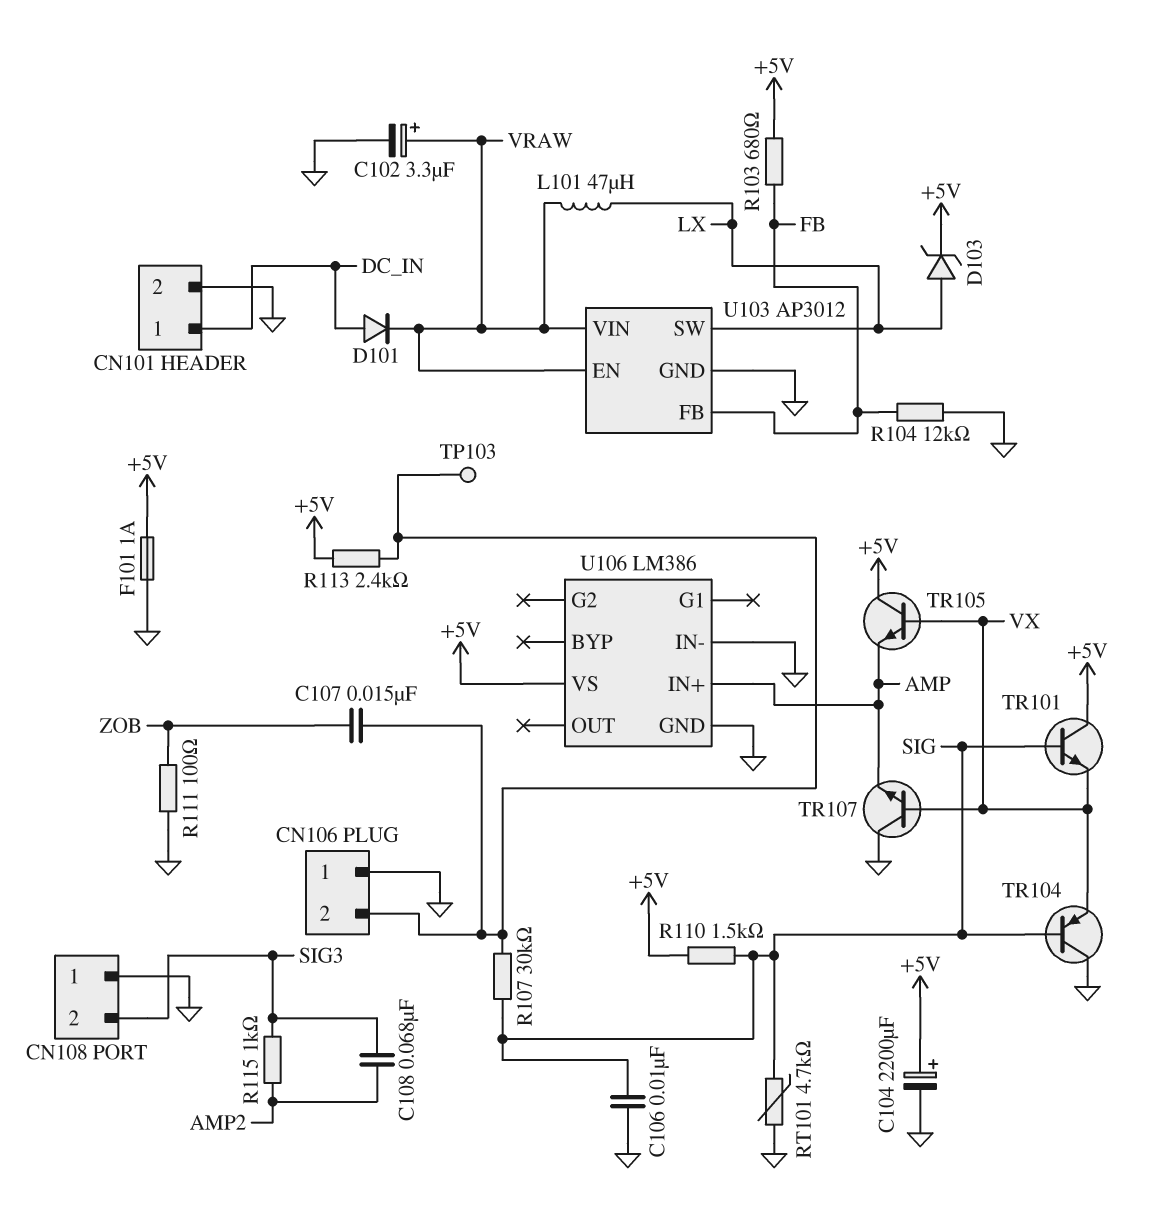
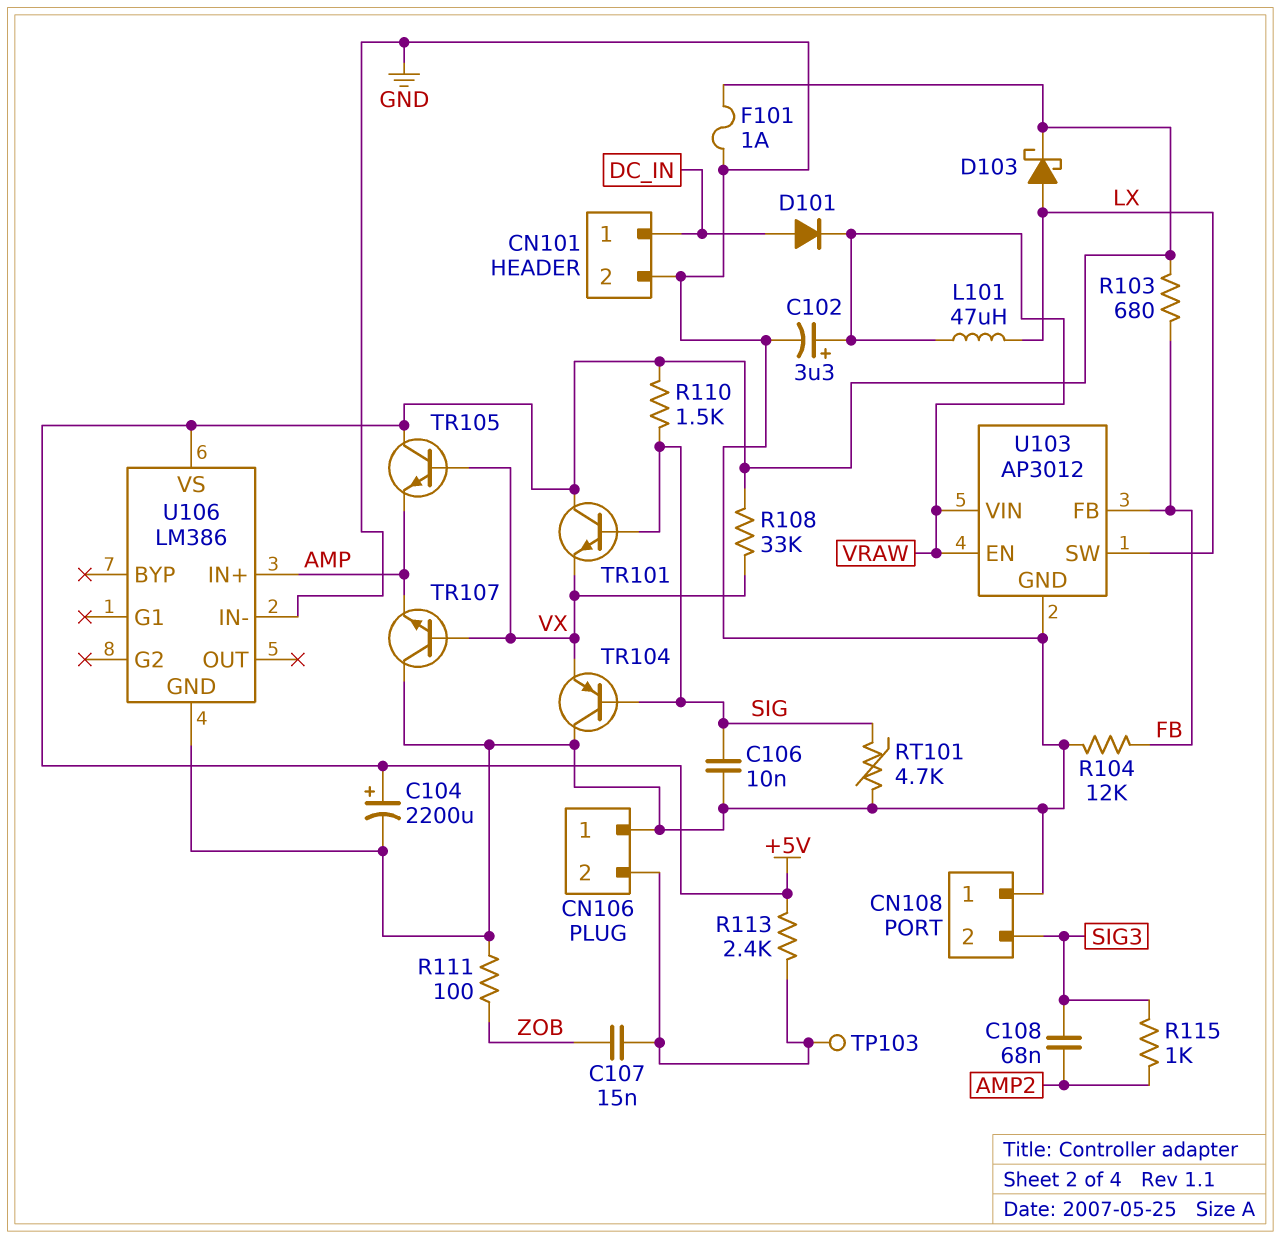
D103: zener (A LX, K +5V) -> schottky (A LX, K +5V)
R107: 30k (CN106/2, SIG) -> none
R108: none -> 33k (+5V, VX)

